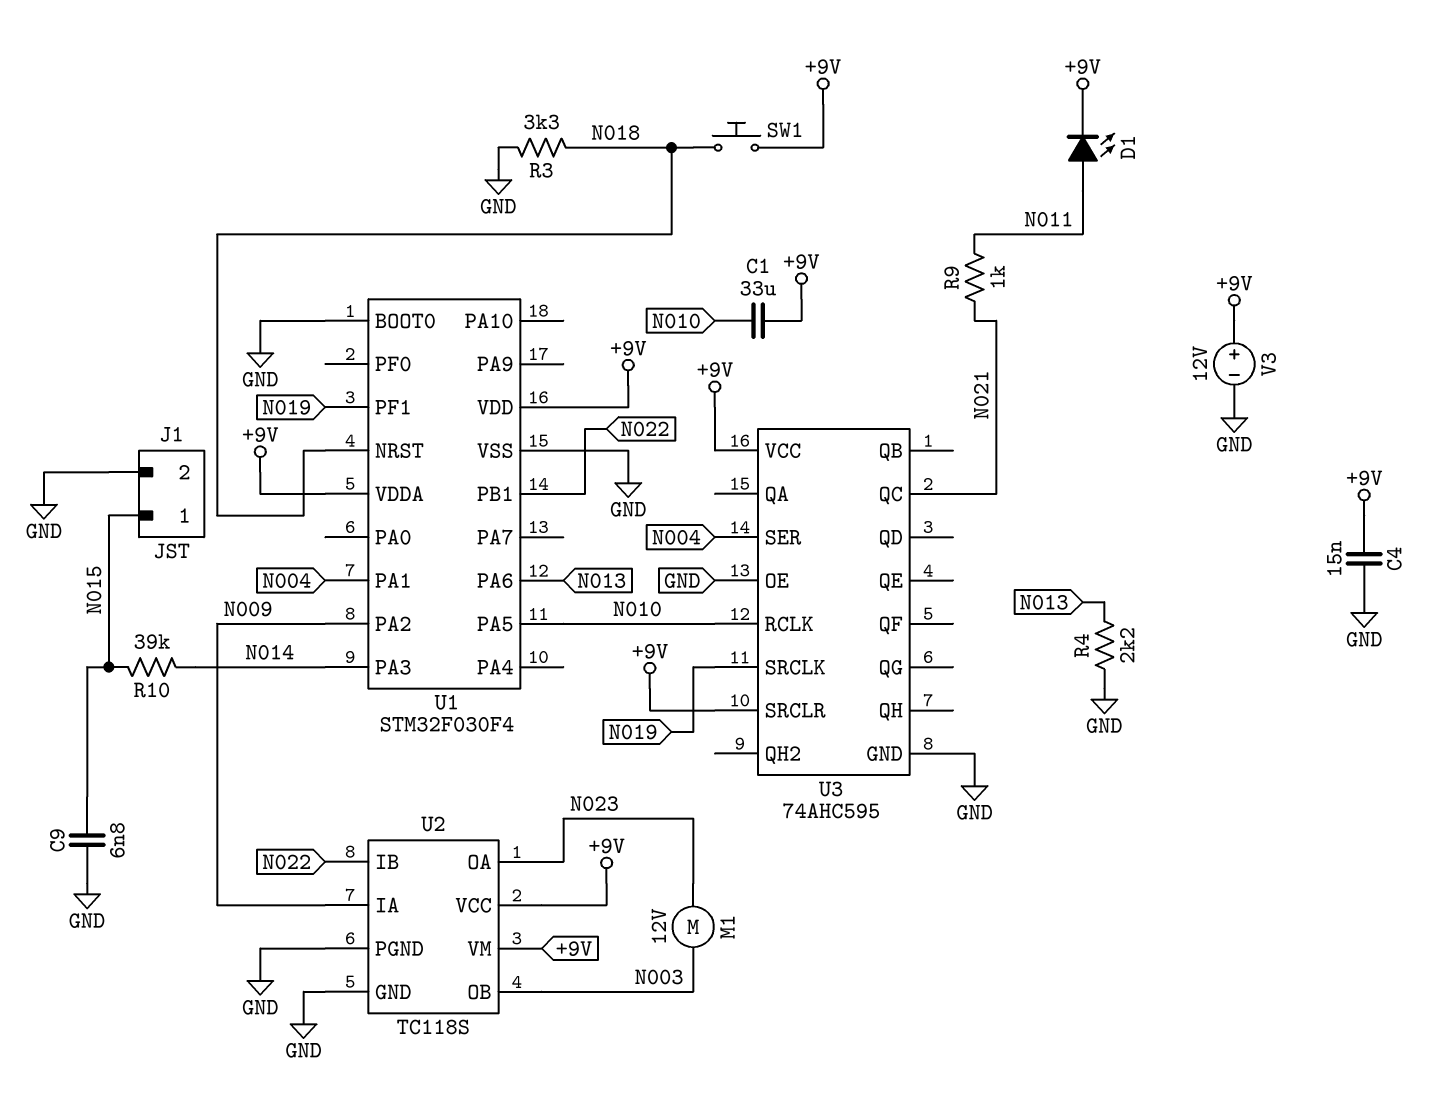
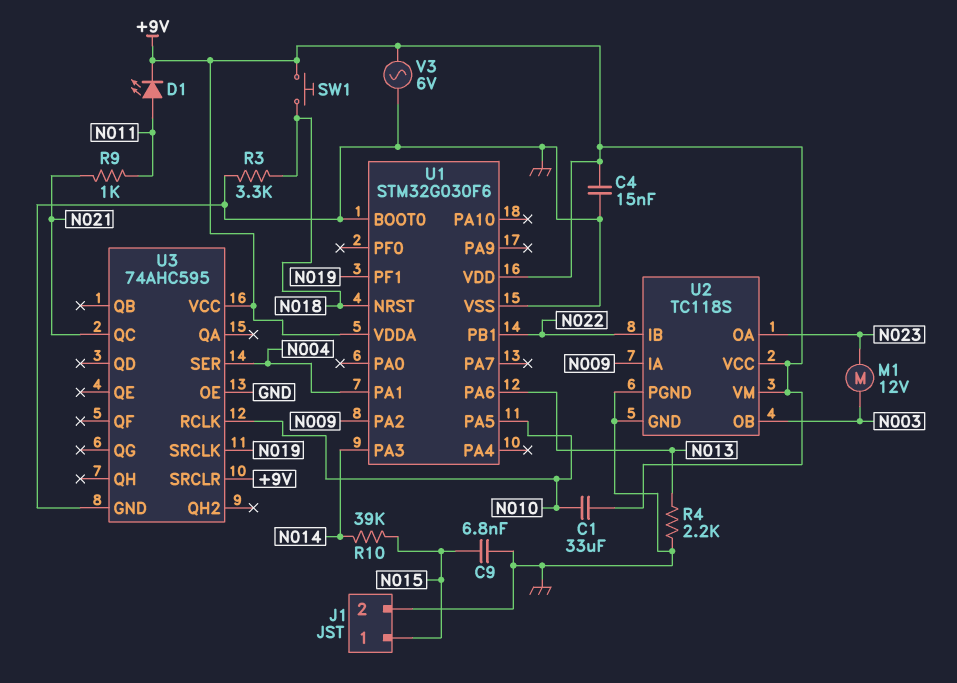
U1: STM32F030F4 -> STM32G030F6
V3: 12V (plus +9V, minus GND) -> AC 6V (+9V, GND)

